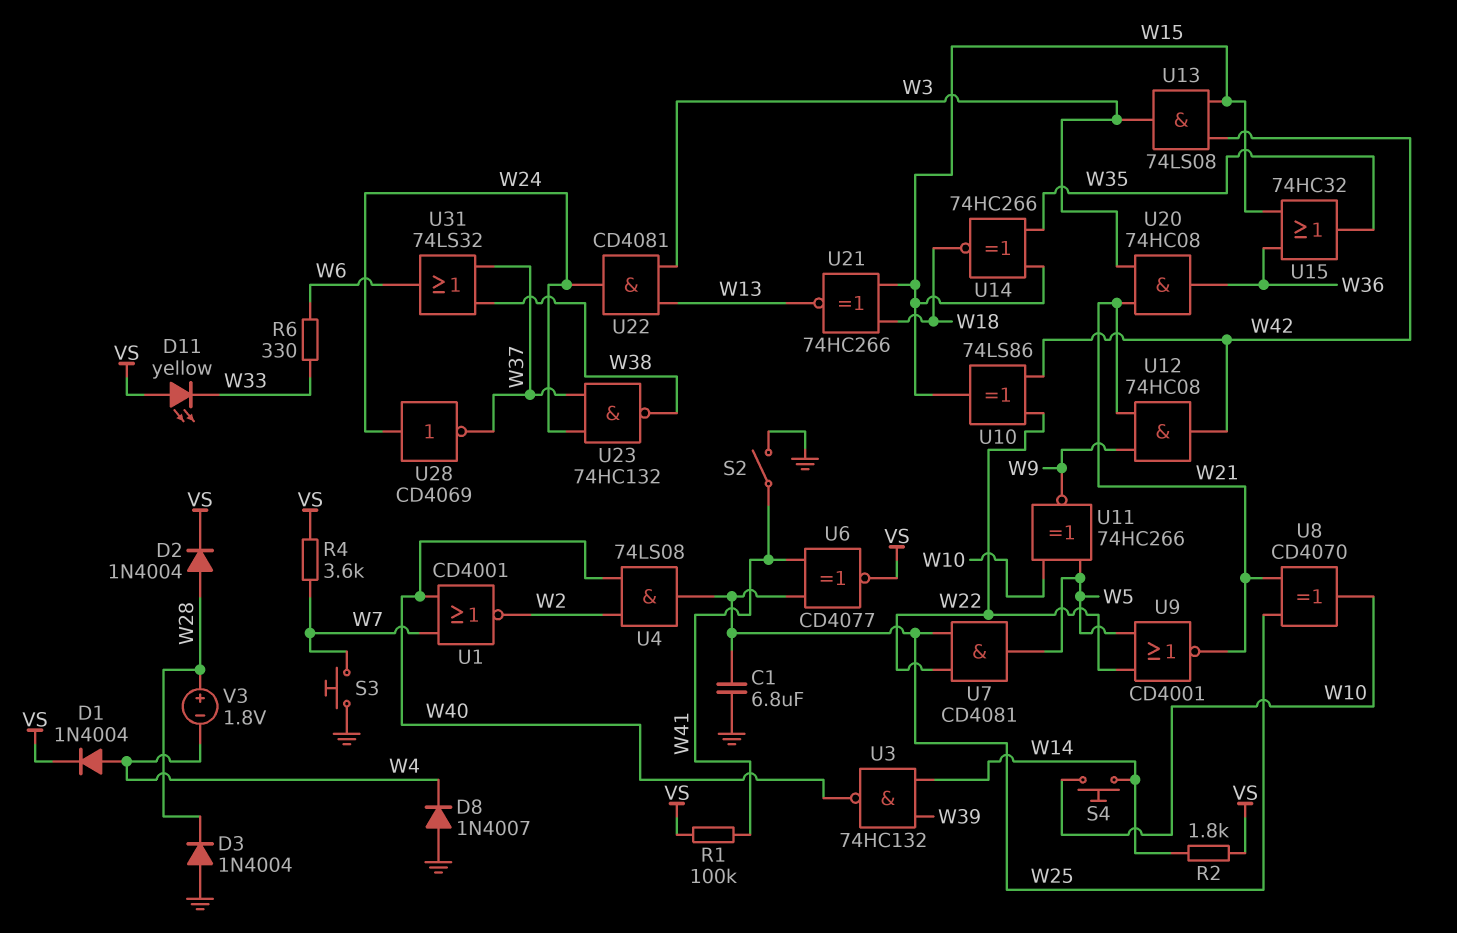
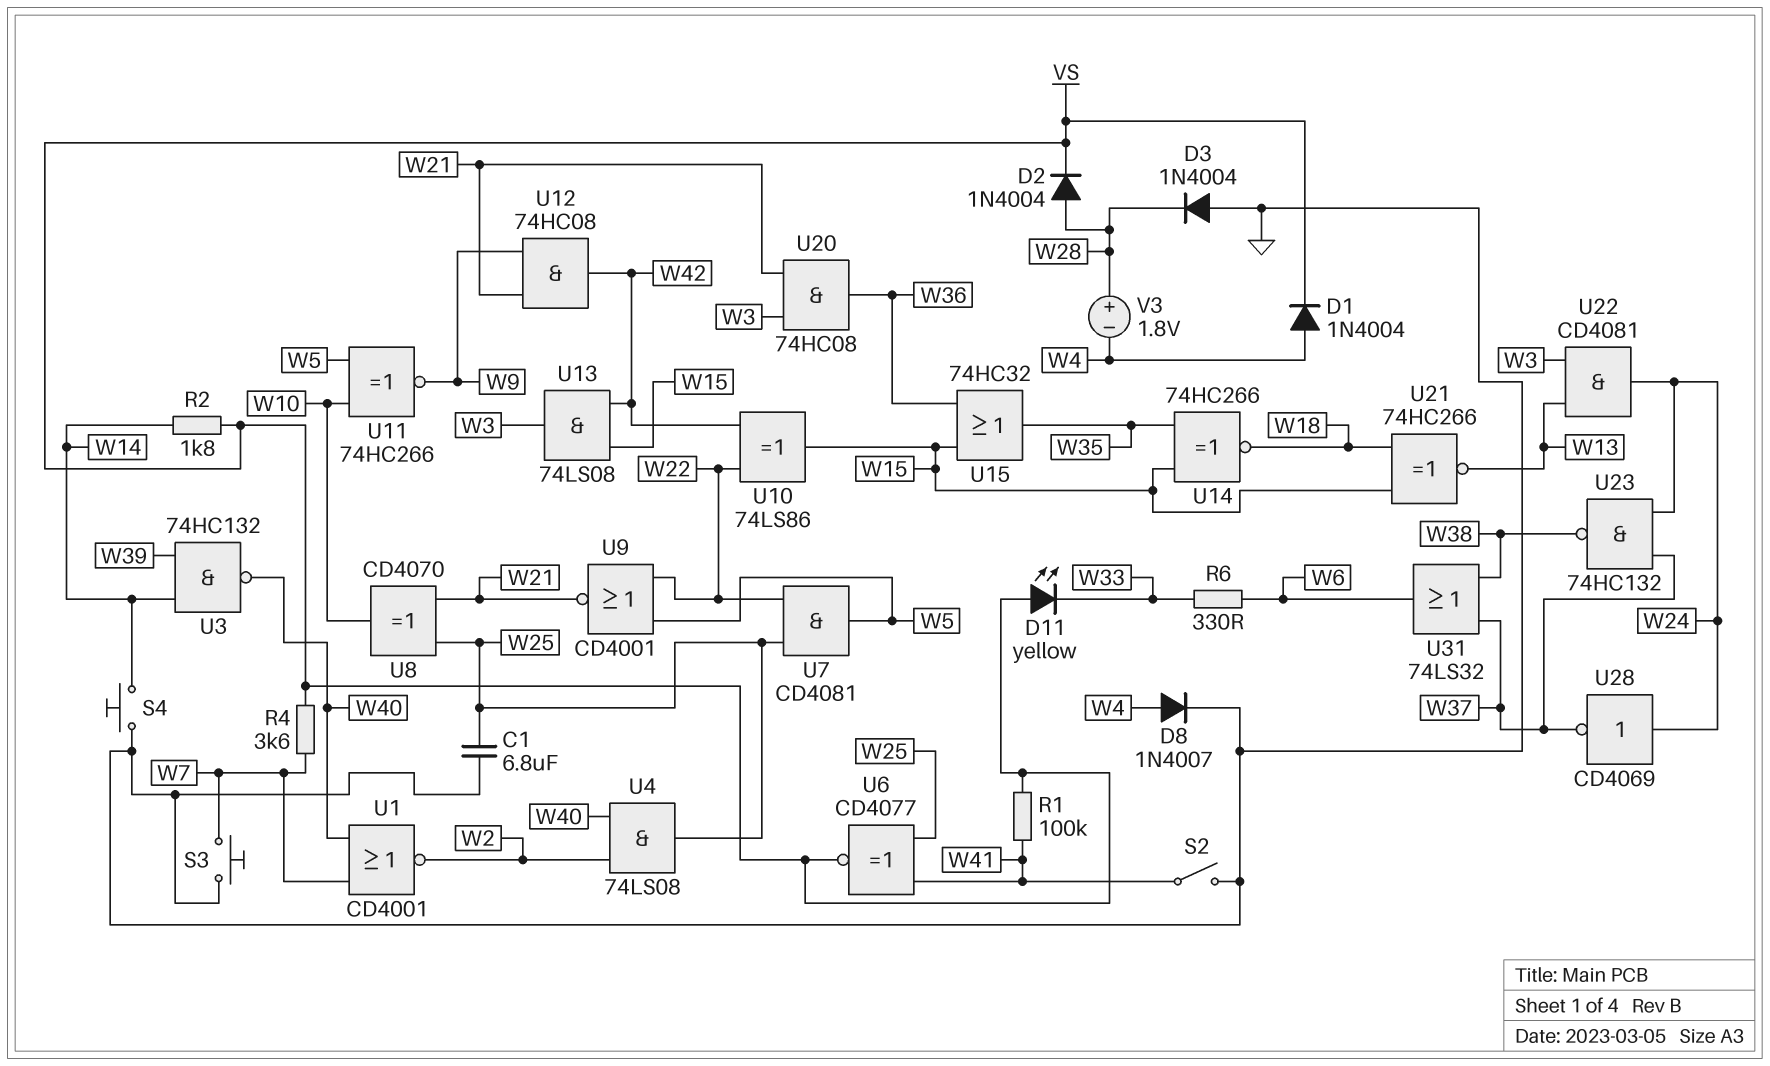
D8: diode 1N4007 (A GND, K W4) -> diode 1N4007 (A W4, K GND)
S4: button (W10, W14) -> button (GND, W14)

